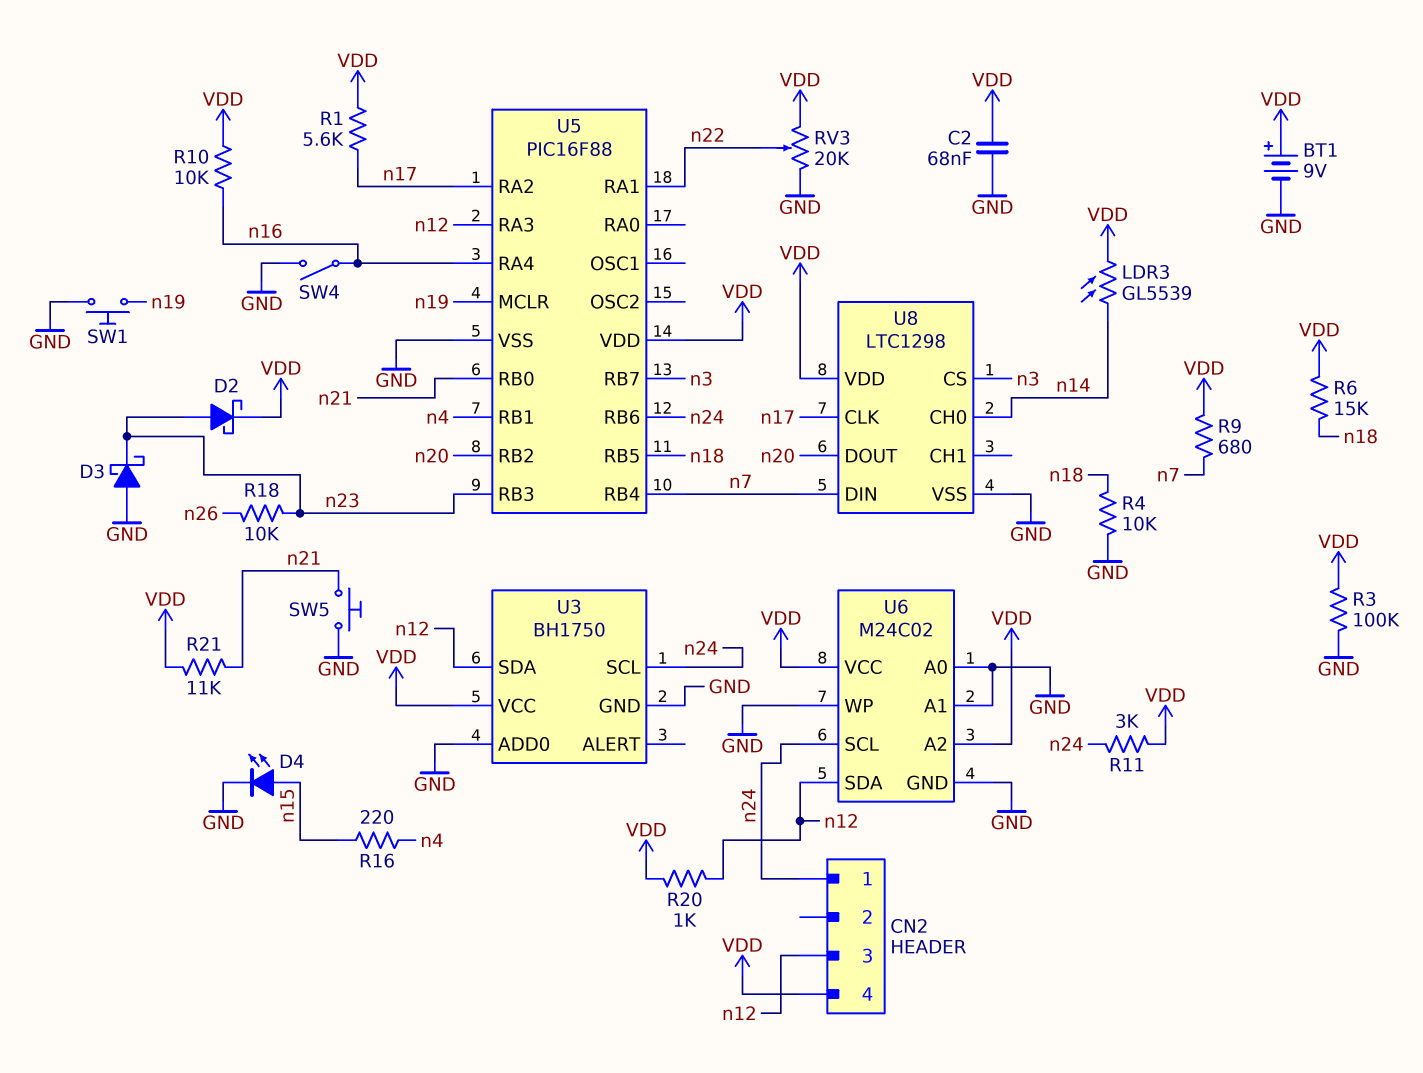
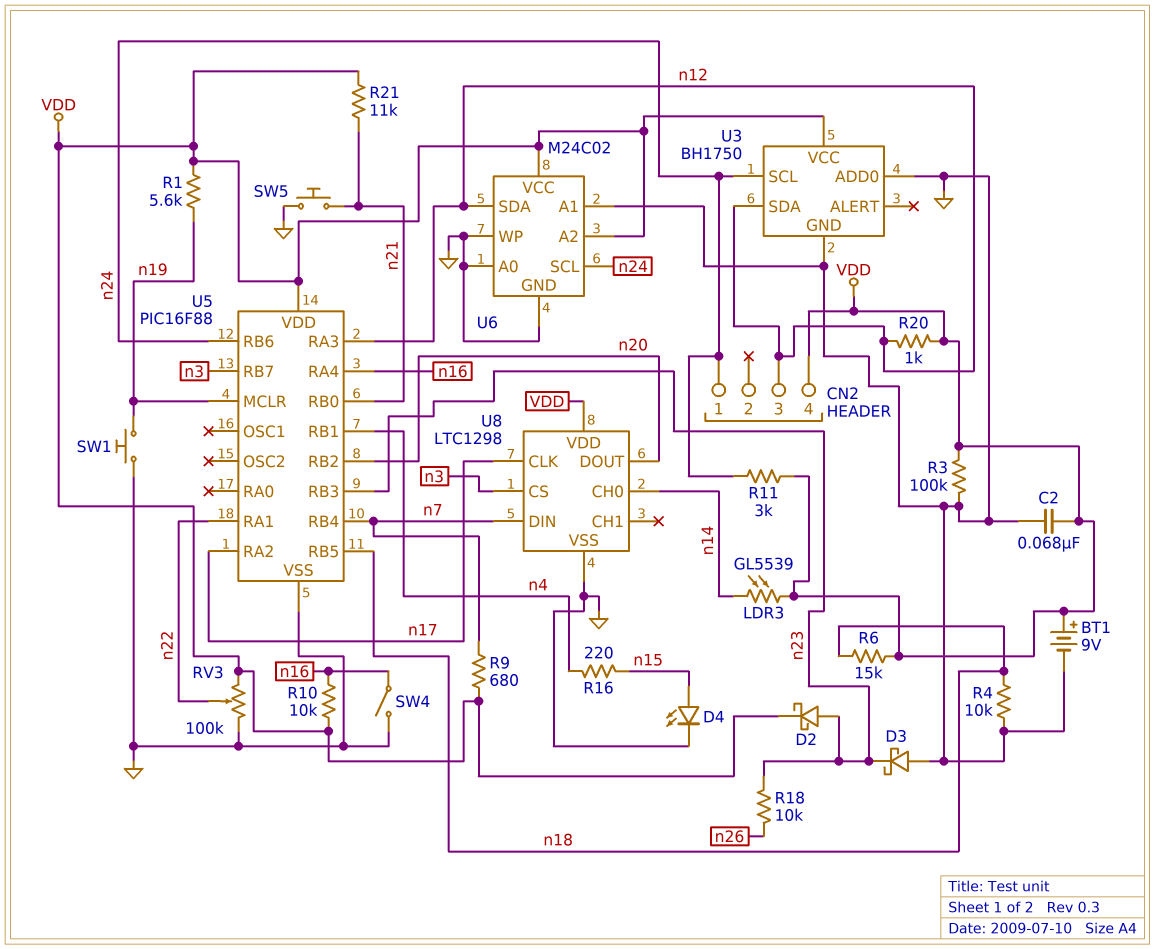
R1: 5.6k (VDD, n17) -> 5.6k (VDD, n19)
RV3: 20k (GND, VDD, wiper n22) -> 100k (GND, VDD, wiper n22)

